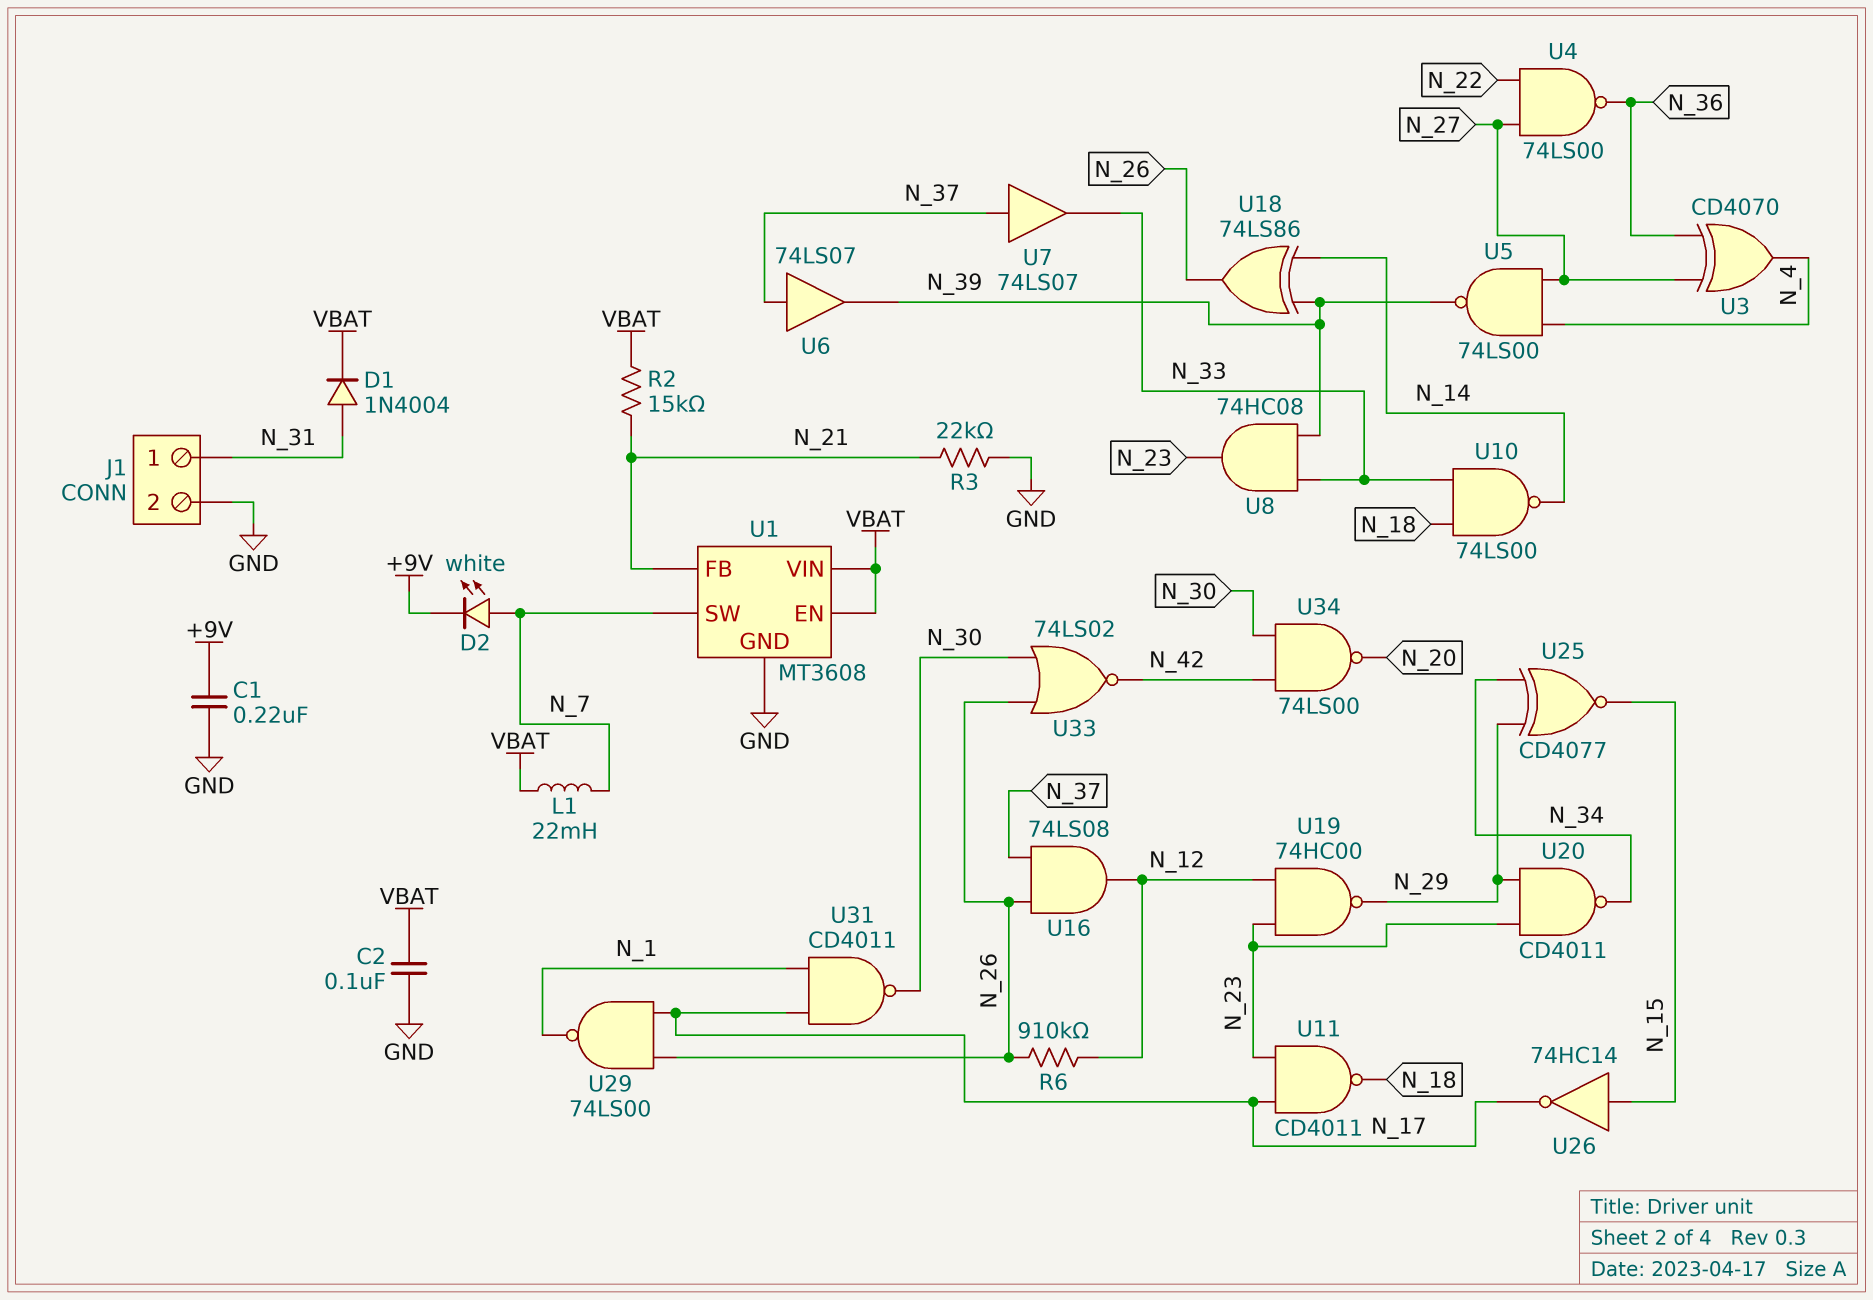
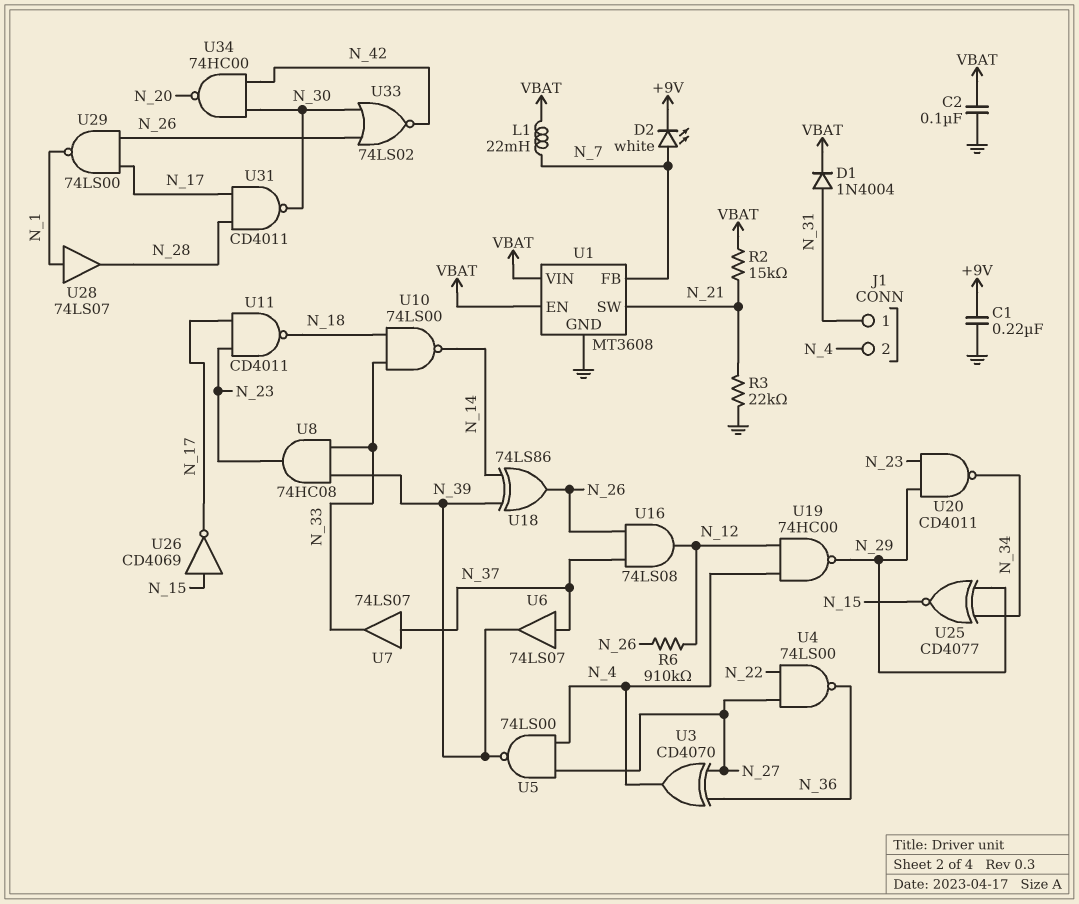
J1 pin 2: GND -> N_4
U1 pin FB: N_21 -> N_7
U1 pin SW: N_7 -> N_21
U19: NAND 74HC00 (in N_12, in N_23, out N_29) -> NAND 74HC00 (in N_4, in N_12, out N_29)
U26: NOT 74HC14 (in N_15, out N_17) -> NOT CD4069 (in N_15, out N_17)
U28: none -> buffer 74LS07 (in N_1, out N_28)
U31: NAND CD4011 (in N_1, in N_17, out N_30) -> NAND CD4011 (in N_17, in N_28, out N_30)
U34: NAND 74LS00 (in N_30, in N_42, out N_20) -> NAND 74HC00 (in N_30, in N_42, out N_20)

